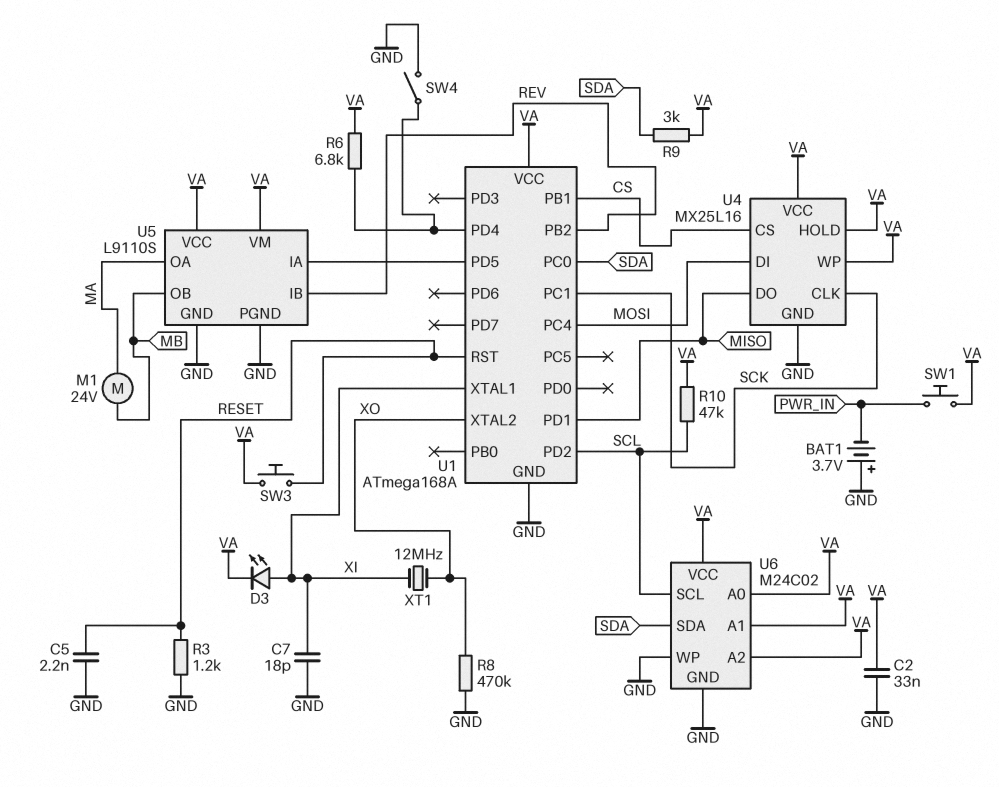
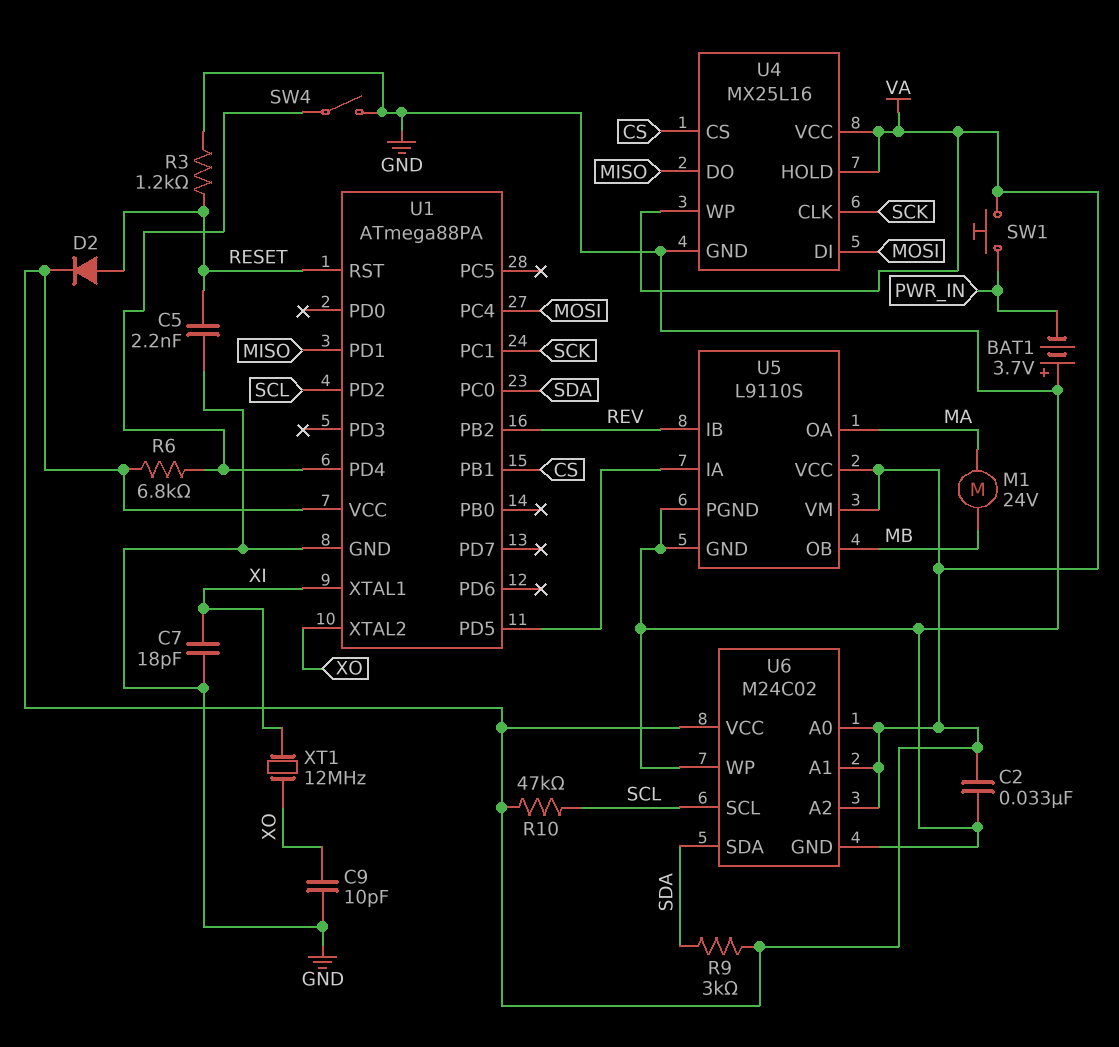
C9: none -> 10pF (GND, XO)
D2: none -> diode (A RESET, K VA)
D3: LED (A XI, K VA) -> none
R8: 470k (GND, XO) -> none
SW3: button (RESET, VA) -> none
U1: ATmega168A -> ATmega88PA

